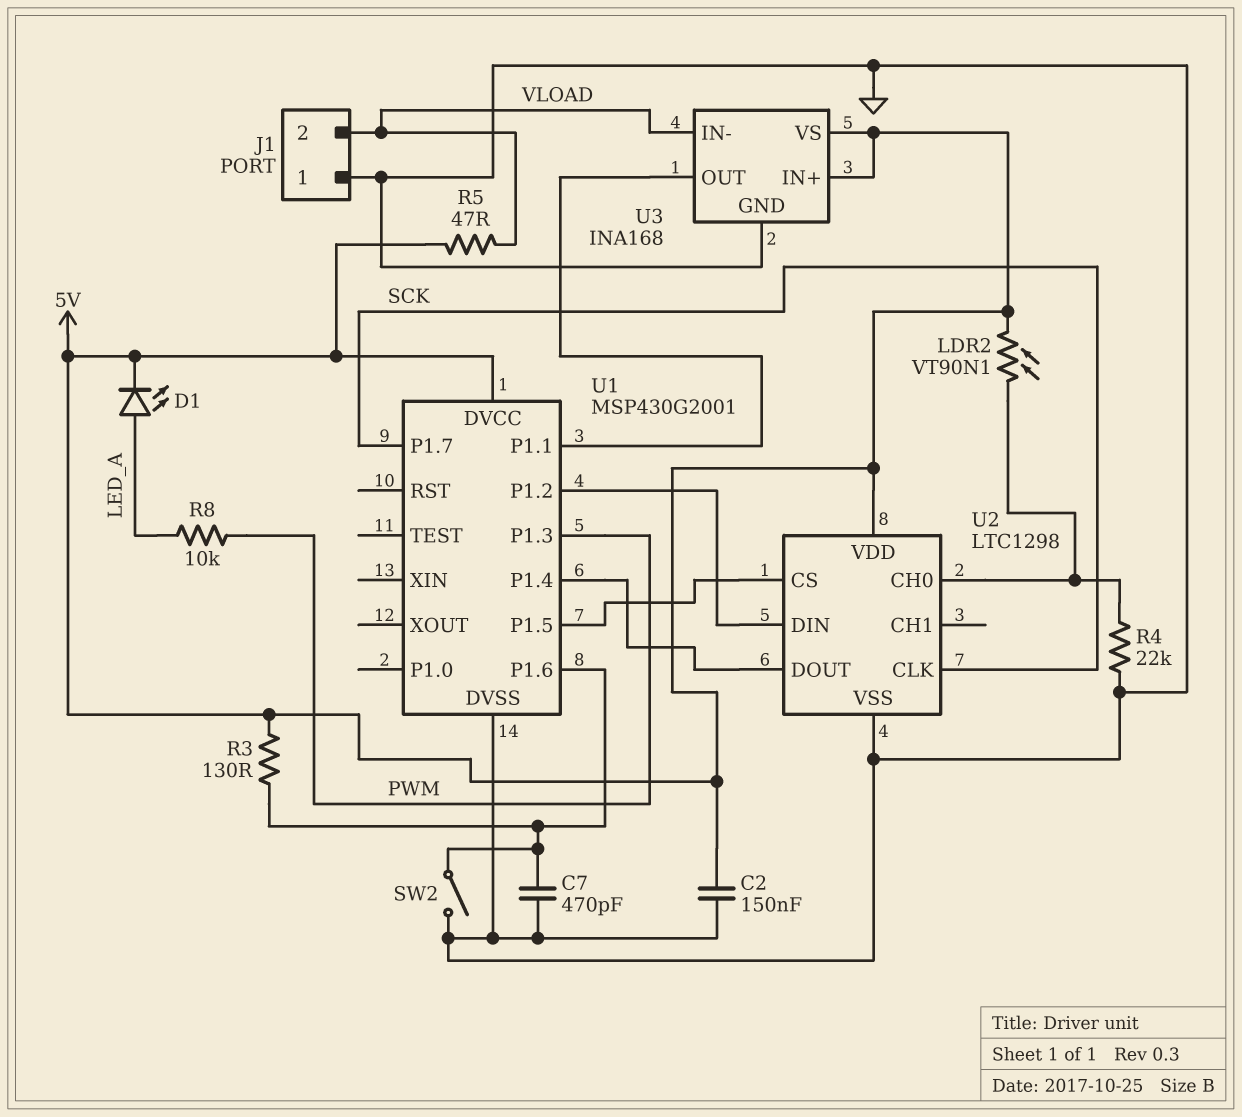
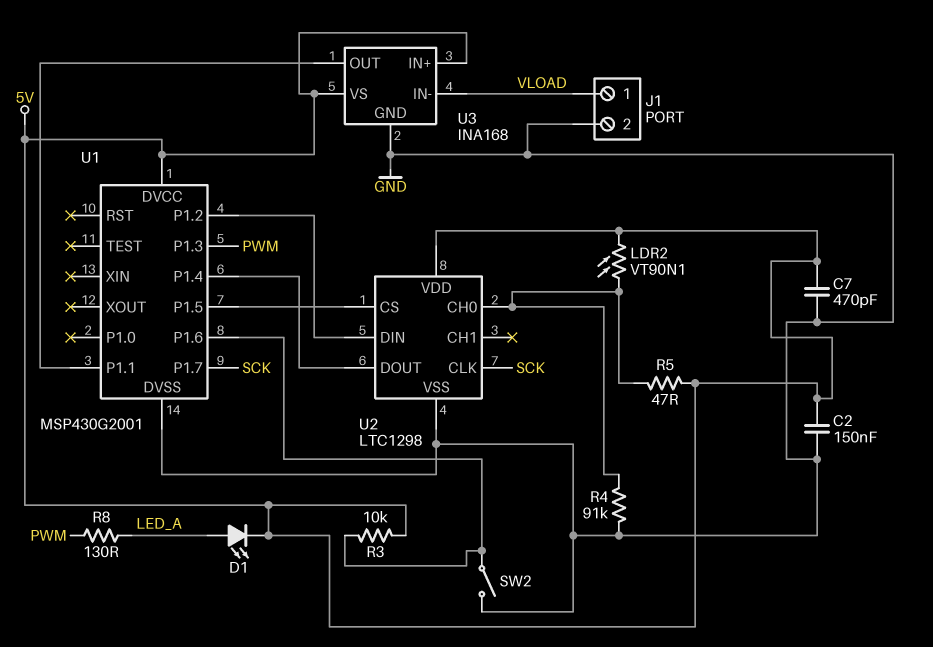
C7: 470pF (GND, U1/P1.6) -> 470pF (5V, GND)
J1 pin 1: GND -> VLOAD
J1 pin 2: VLOAD -> GND
R3: 130 (5V, U1/P1.6) -> 10k (5V, U1/P1.6)
R4: 22k (GND, U2/CH0) -> 91k (GND, U2/CH0)
R5: 47 (5V, VLOAD) -> 47 (5V, U2/CH0)
R8: 10k (LED_A, PWM) -> 130 (LED_A, PWM)

